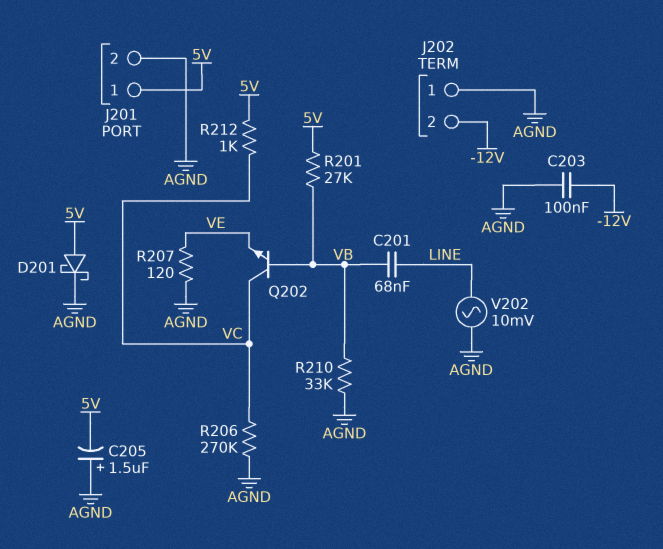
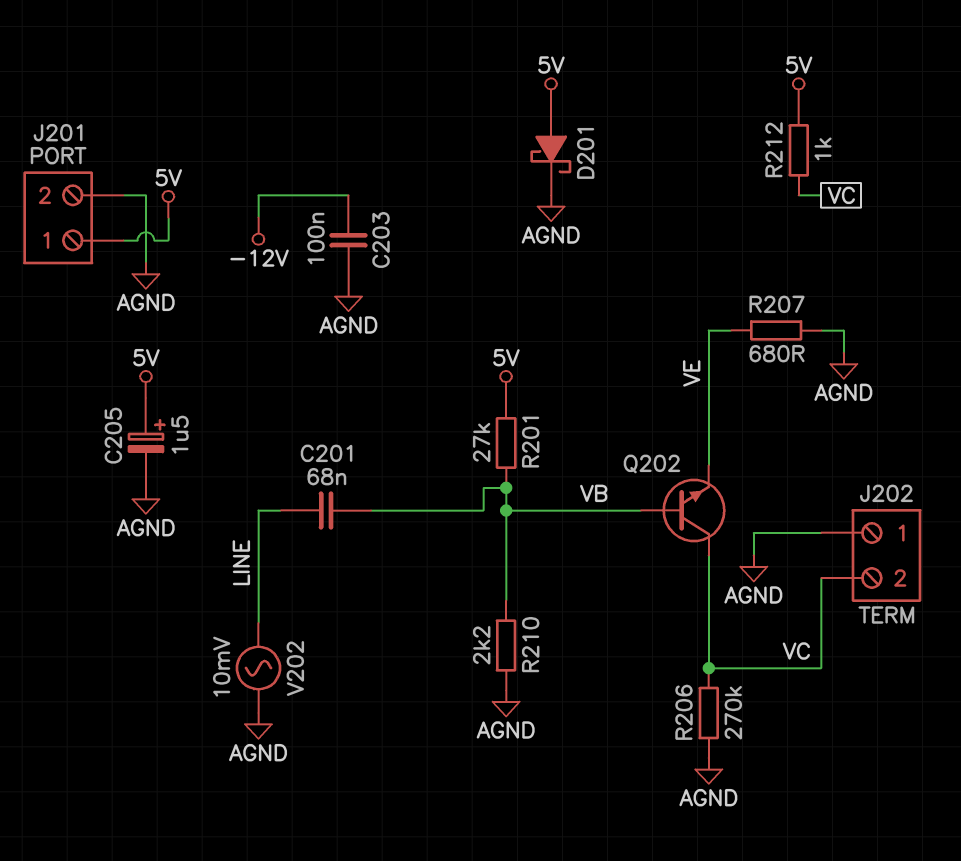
C205: 1.5uF (plus AGND, minus 5V) -> 1.5uF (plus 5V, minus AGND)
J202 pin 2: -12V -> VC
R207: 120 (AGND, VE) -> 680 (AGND, VE)
R210: 33k (AGND, VB) -> 2.2k (AGND, VB)

